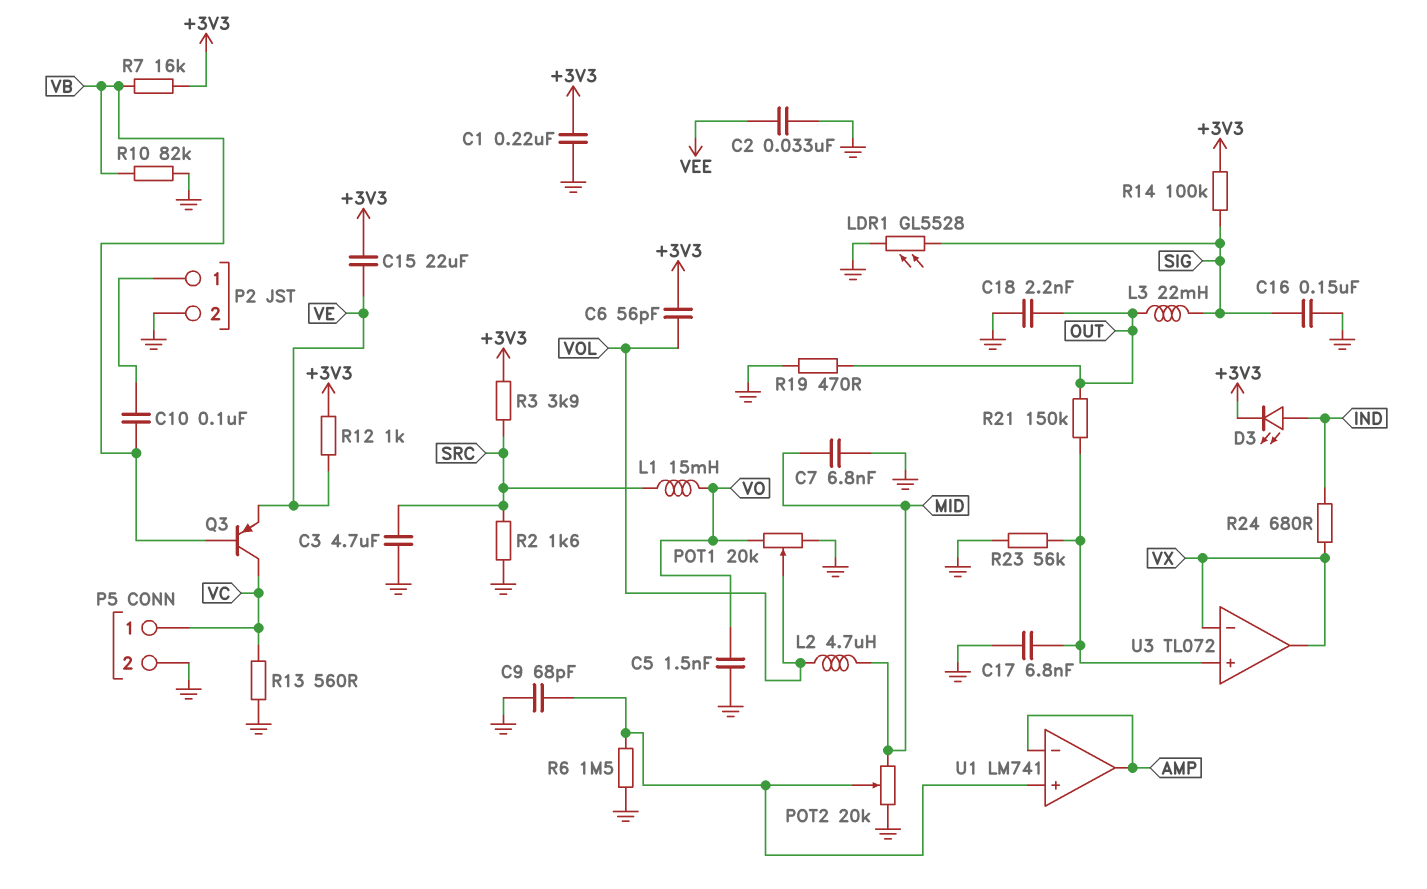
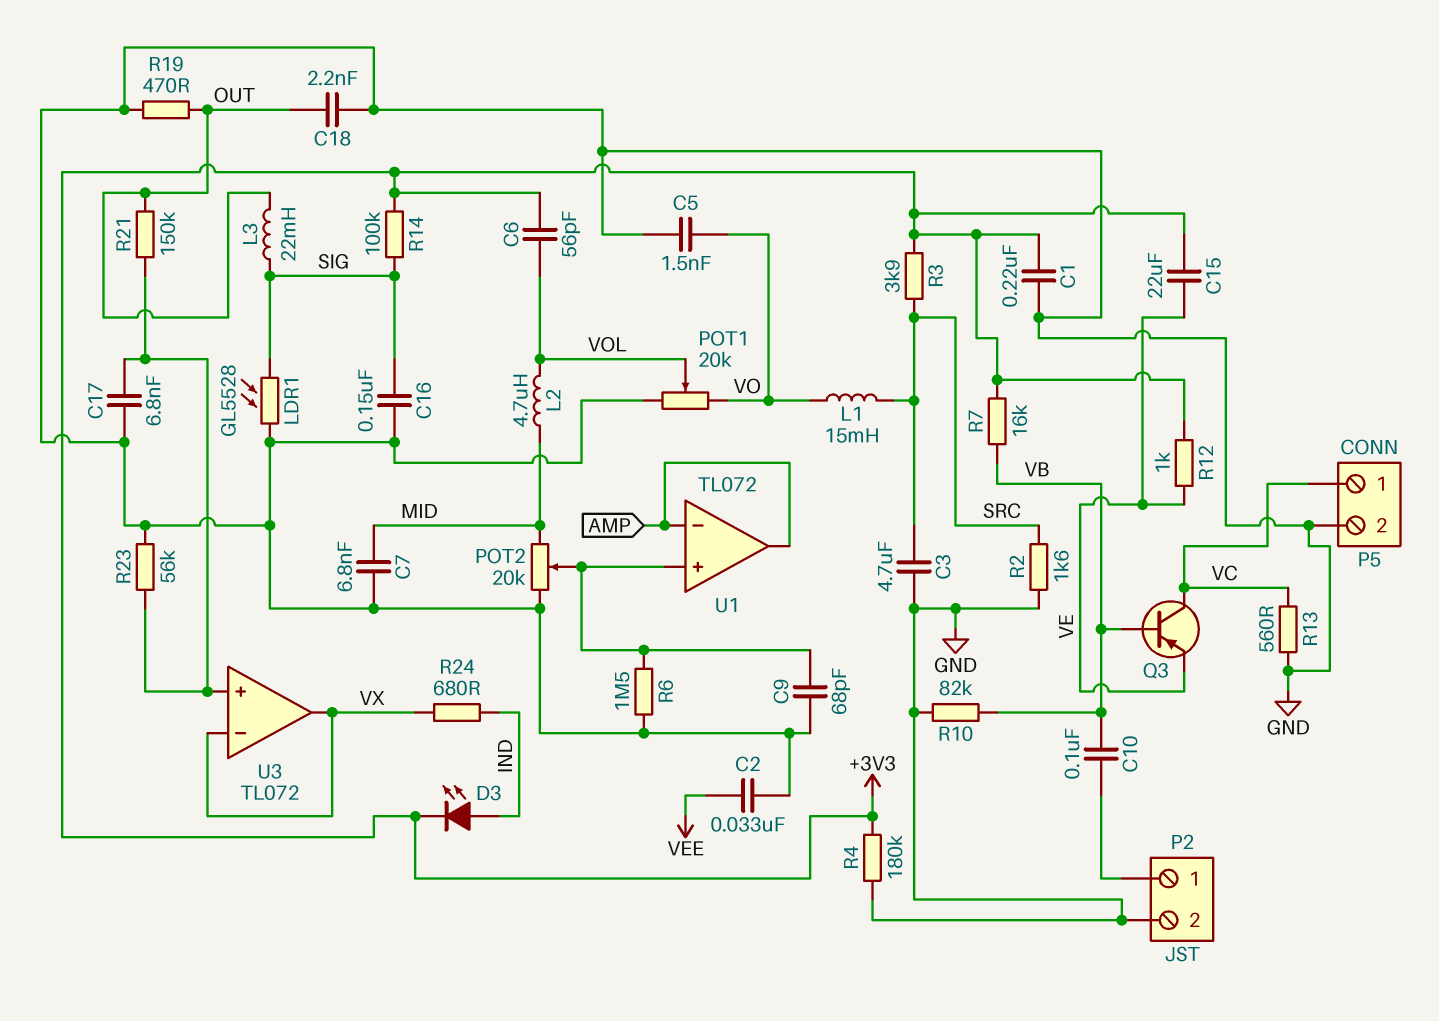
R4: none -> 180k (+3V3, GND)
U1: LM741 -> TL072

